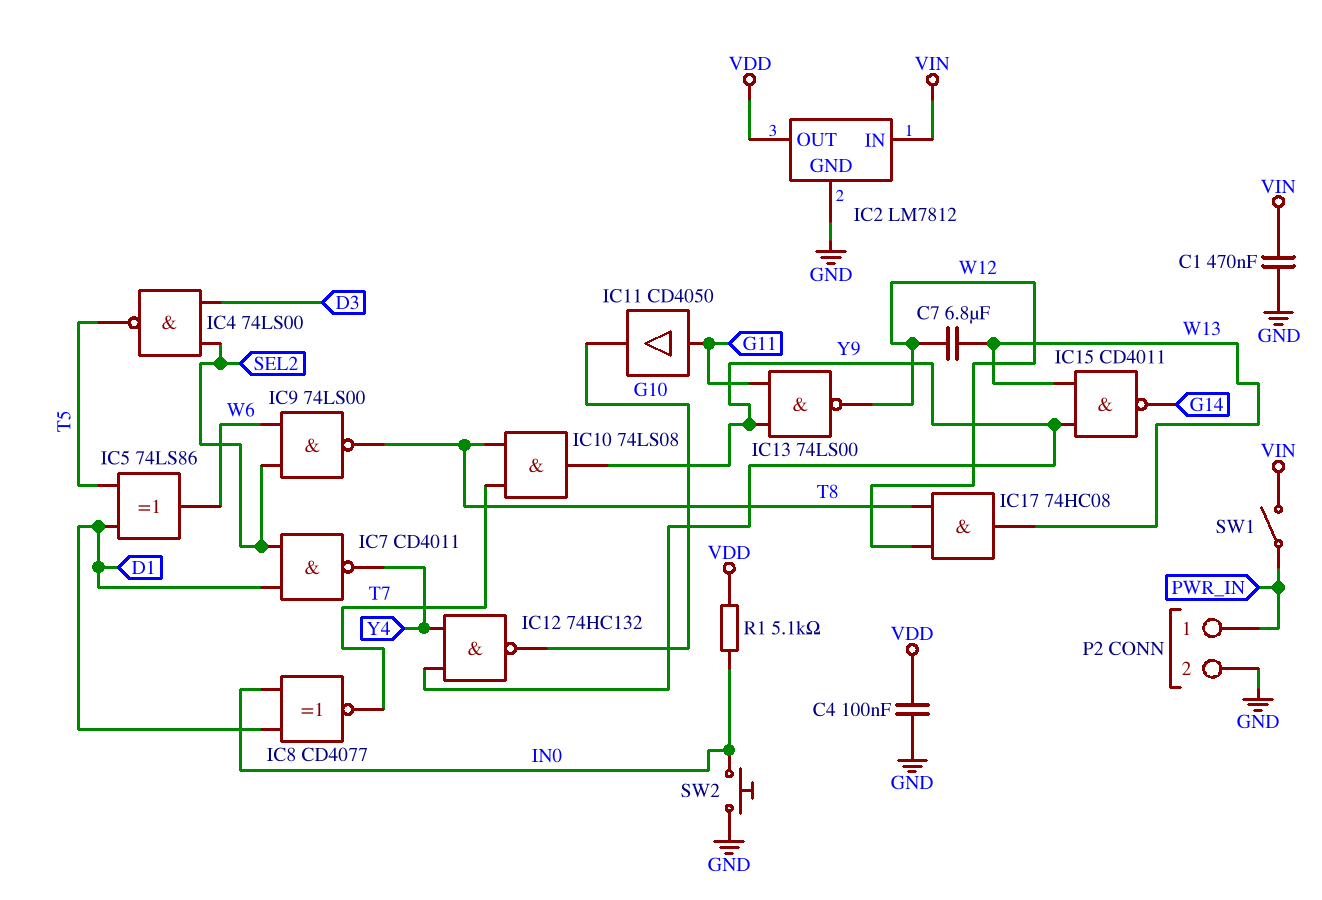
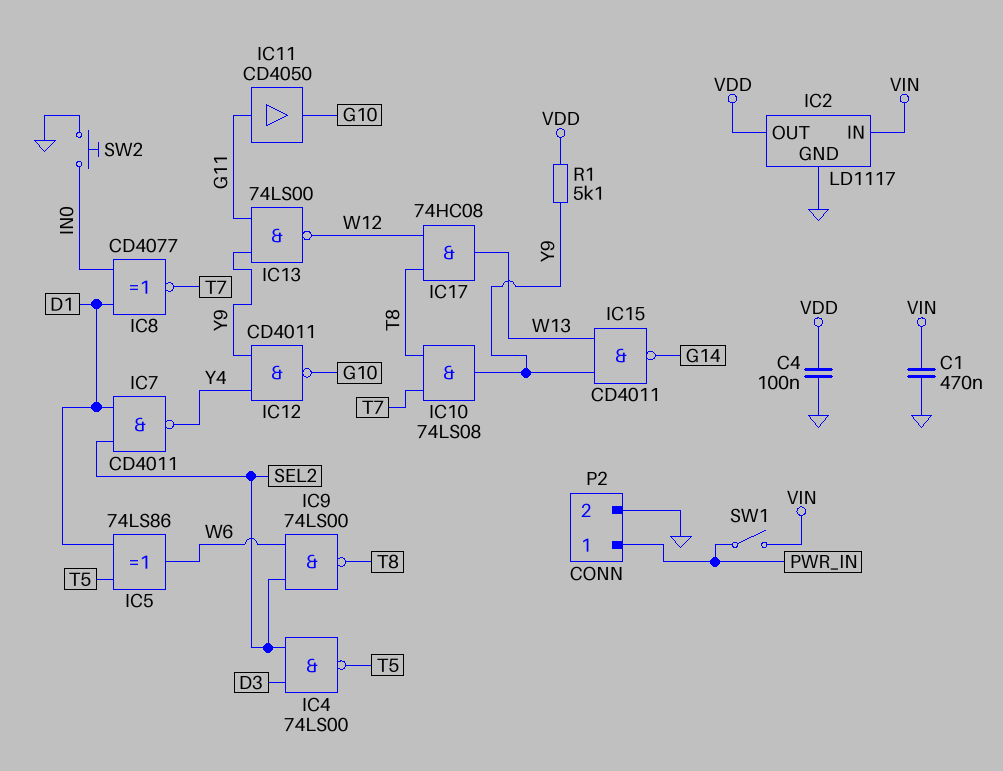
C7: 6.8uF (W12, W13) -> none
IC2: LM7812 -> LD1117
IC12: NAND 74HC132 (in Y4, in Y9, out G10) -> NAND CD4011 (in Y4, in Y9, out G10)
R1: 5.1k (IN0, VDD) -> 5.1k (VDD, Y9)

